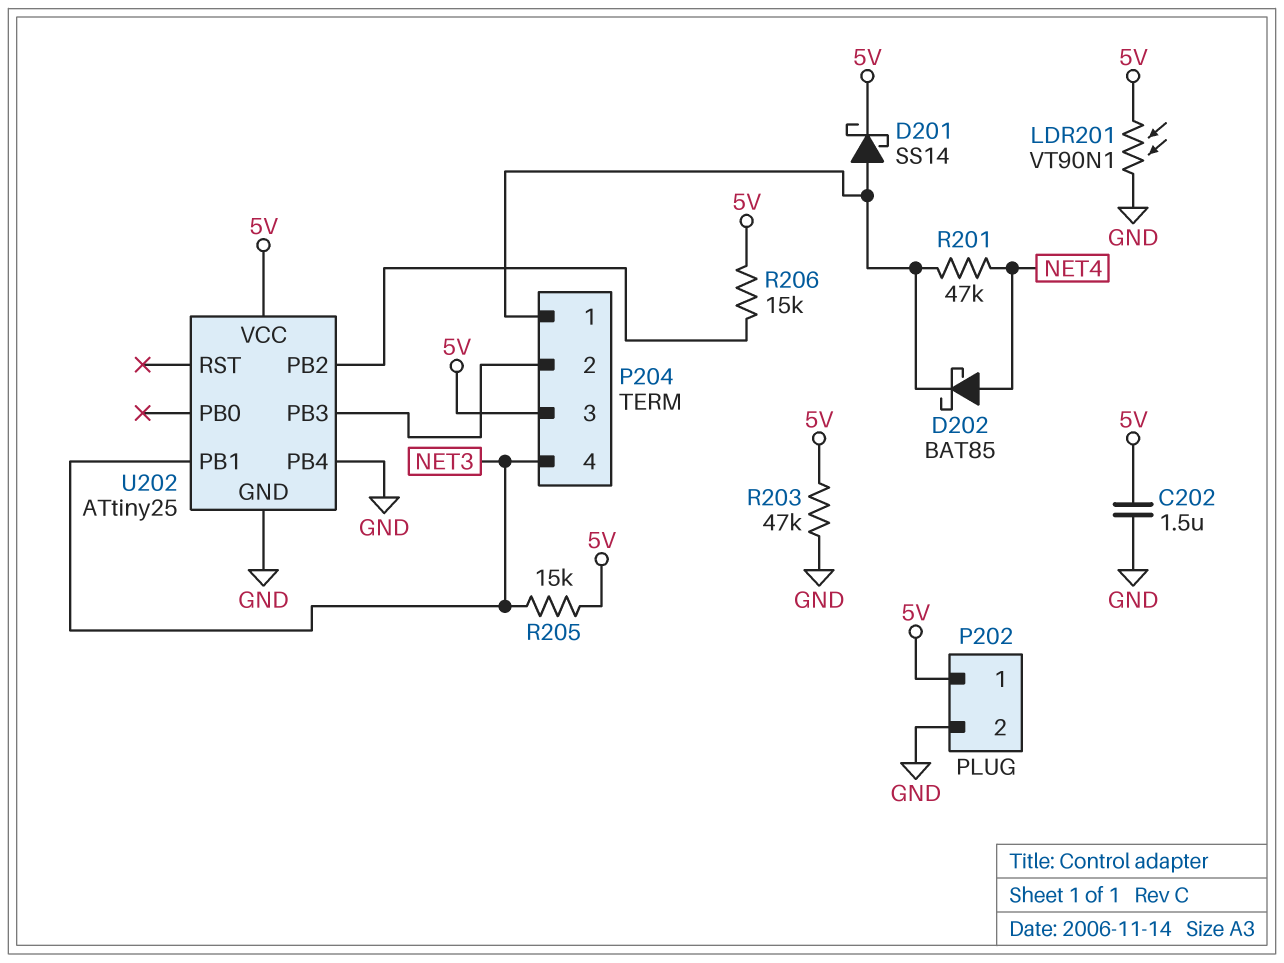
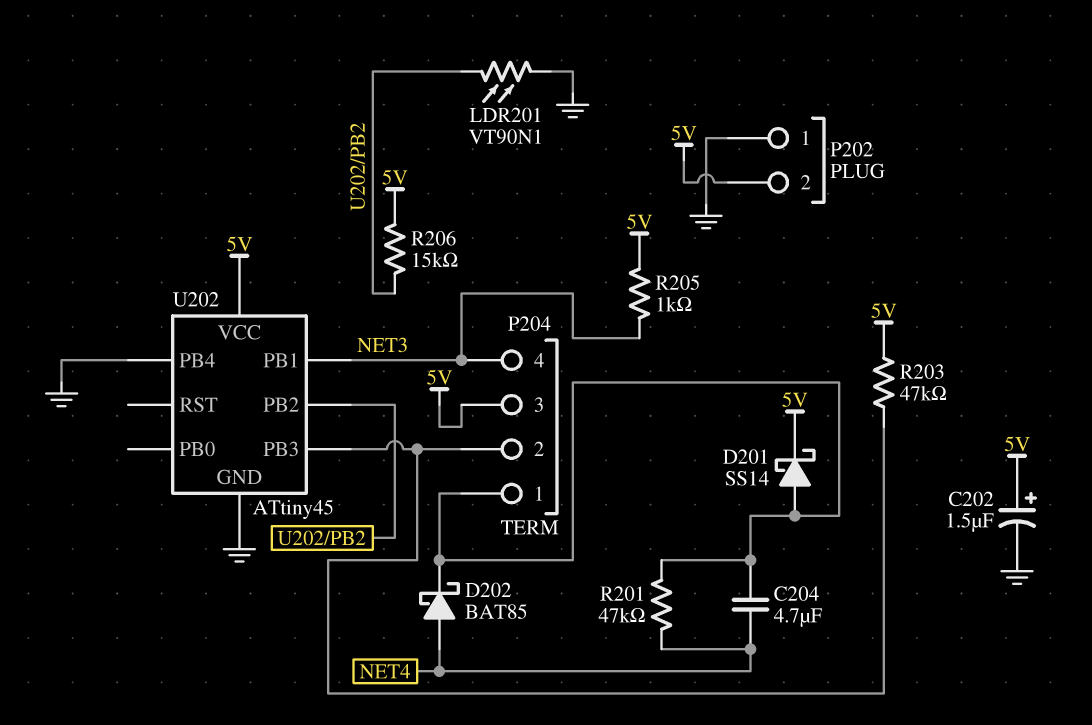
C202: 1.5uF (5V, GND) -> 1.5uF (plus 5V, minus GND)
C204: none -> 4.7uF (NET4, P204/1)
LDR201: VT90N1 (5V, GND) -> VT90N1 (GND, U202/PB2)
P202 pin 1: 5V -> GND
P202 pin 2: GND -> 5V
R203: 47k (5V, GND) -> 47k (5V, P204/2)
R205: 15k (5V, NET3) -> 1k (5V, NET3)
U202: ATtiny25 -> ATtiny45

